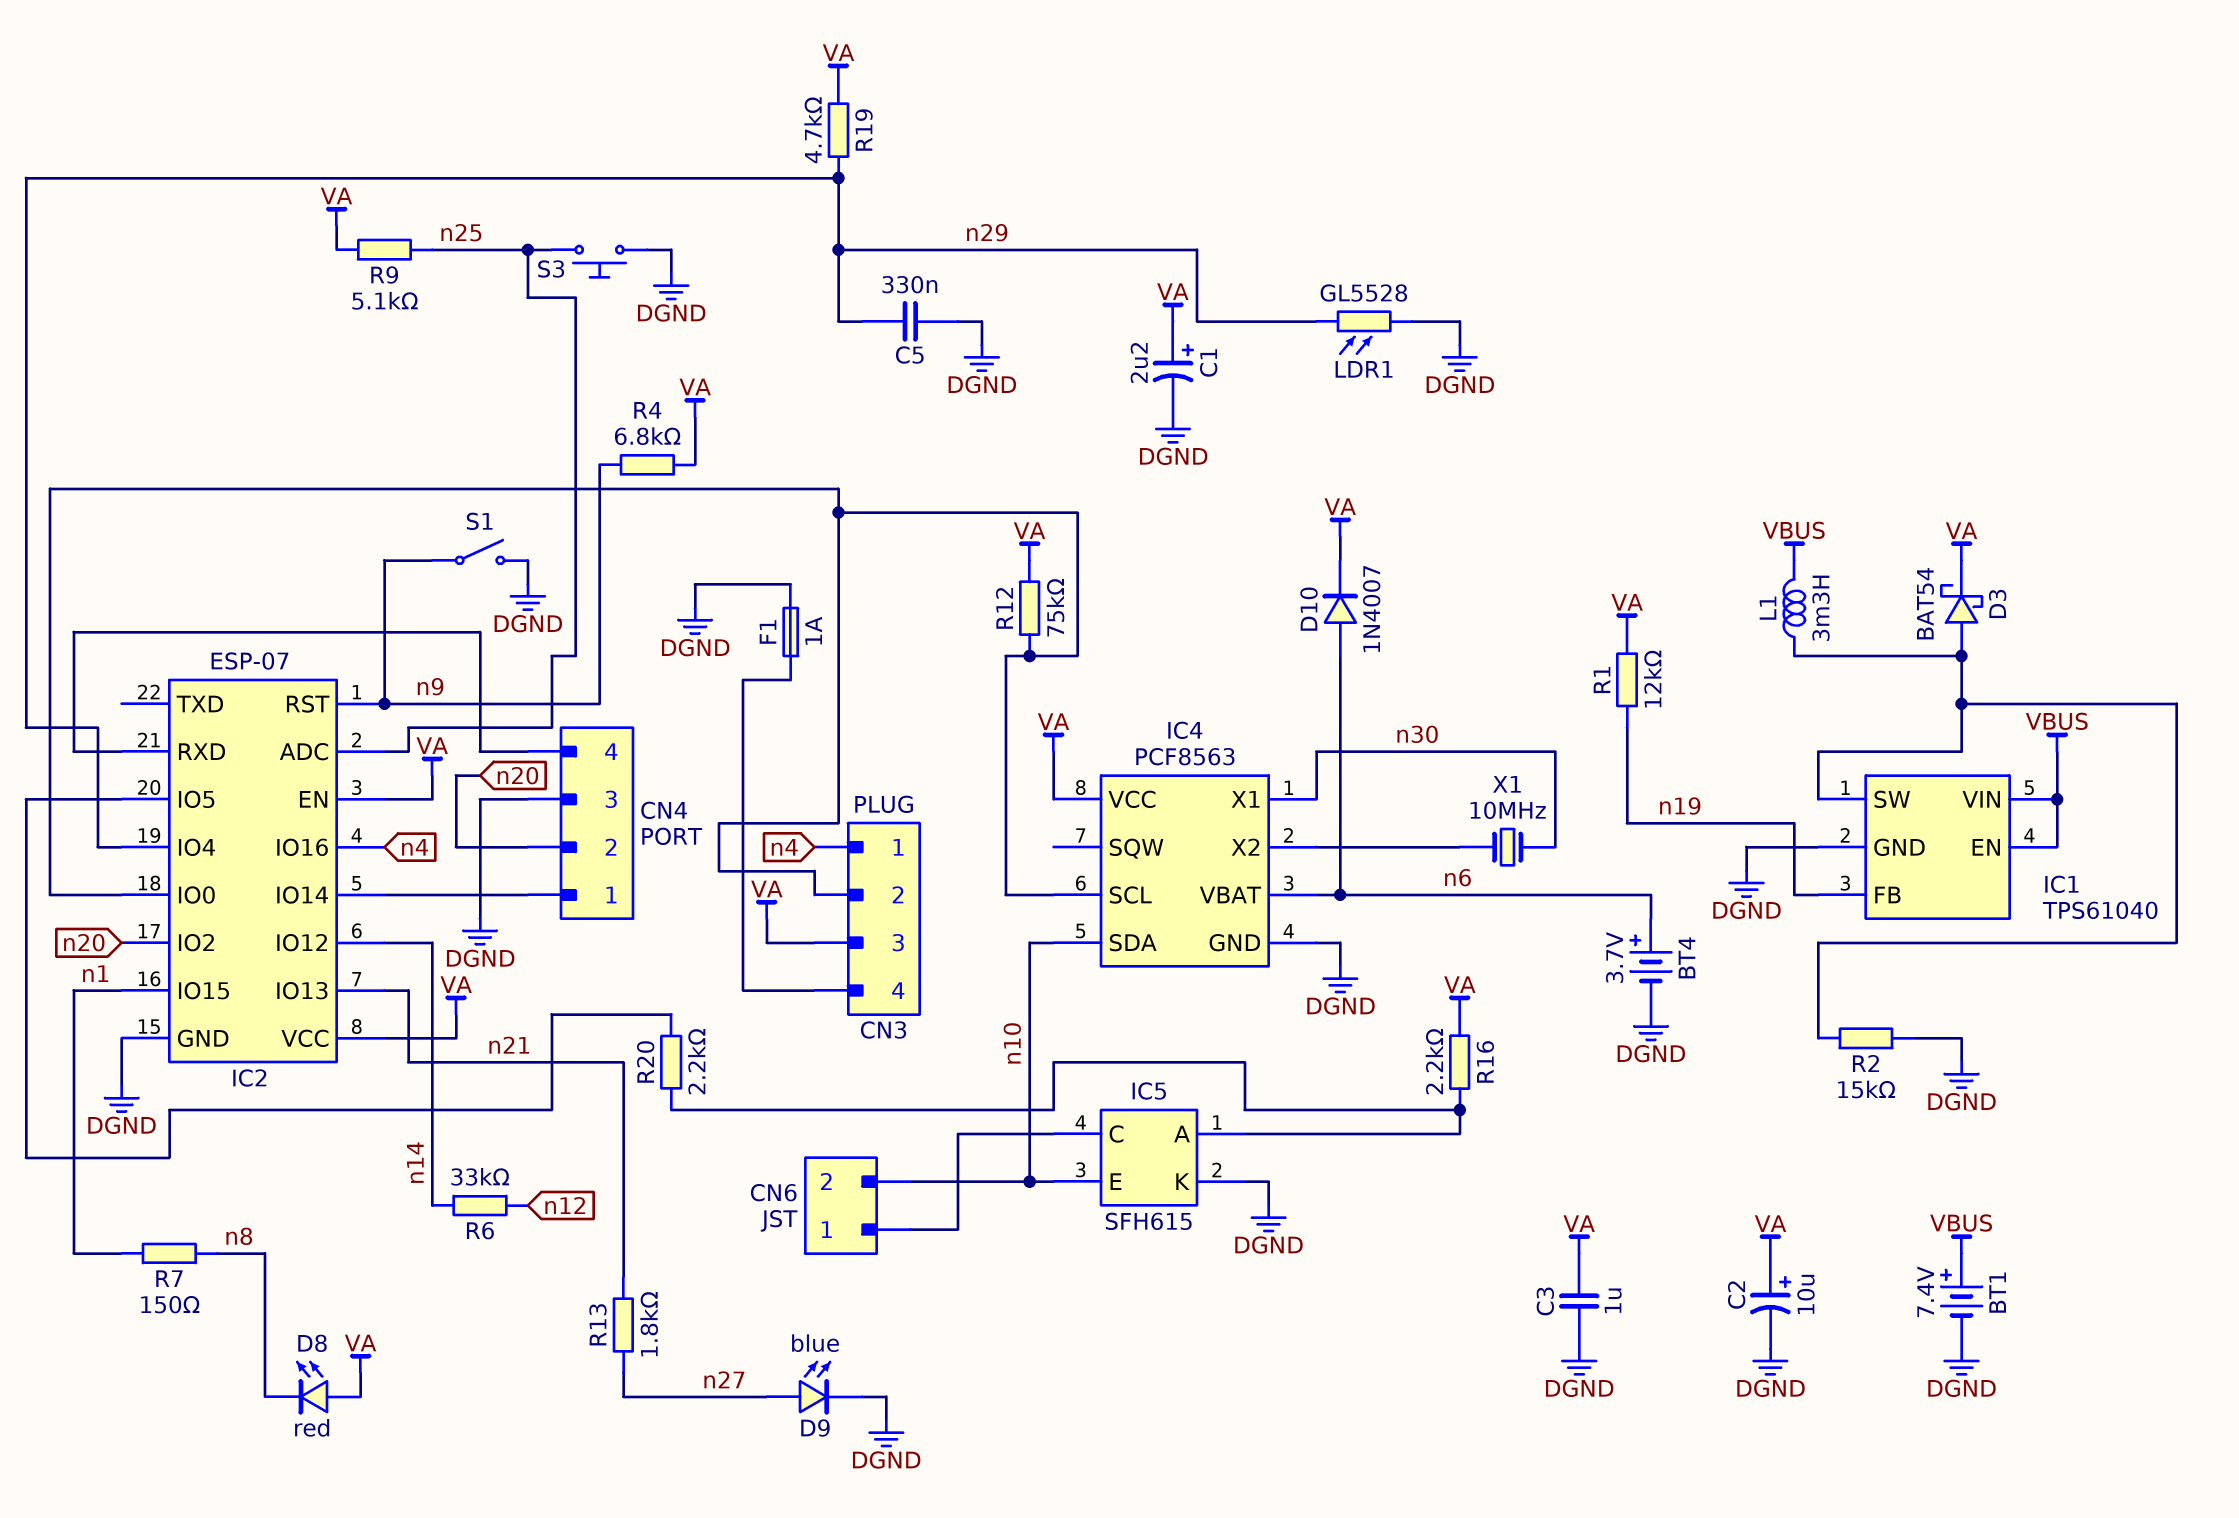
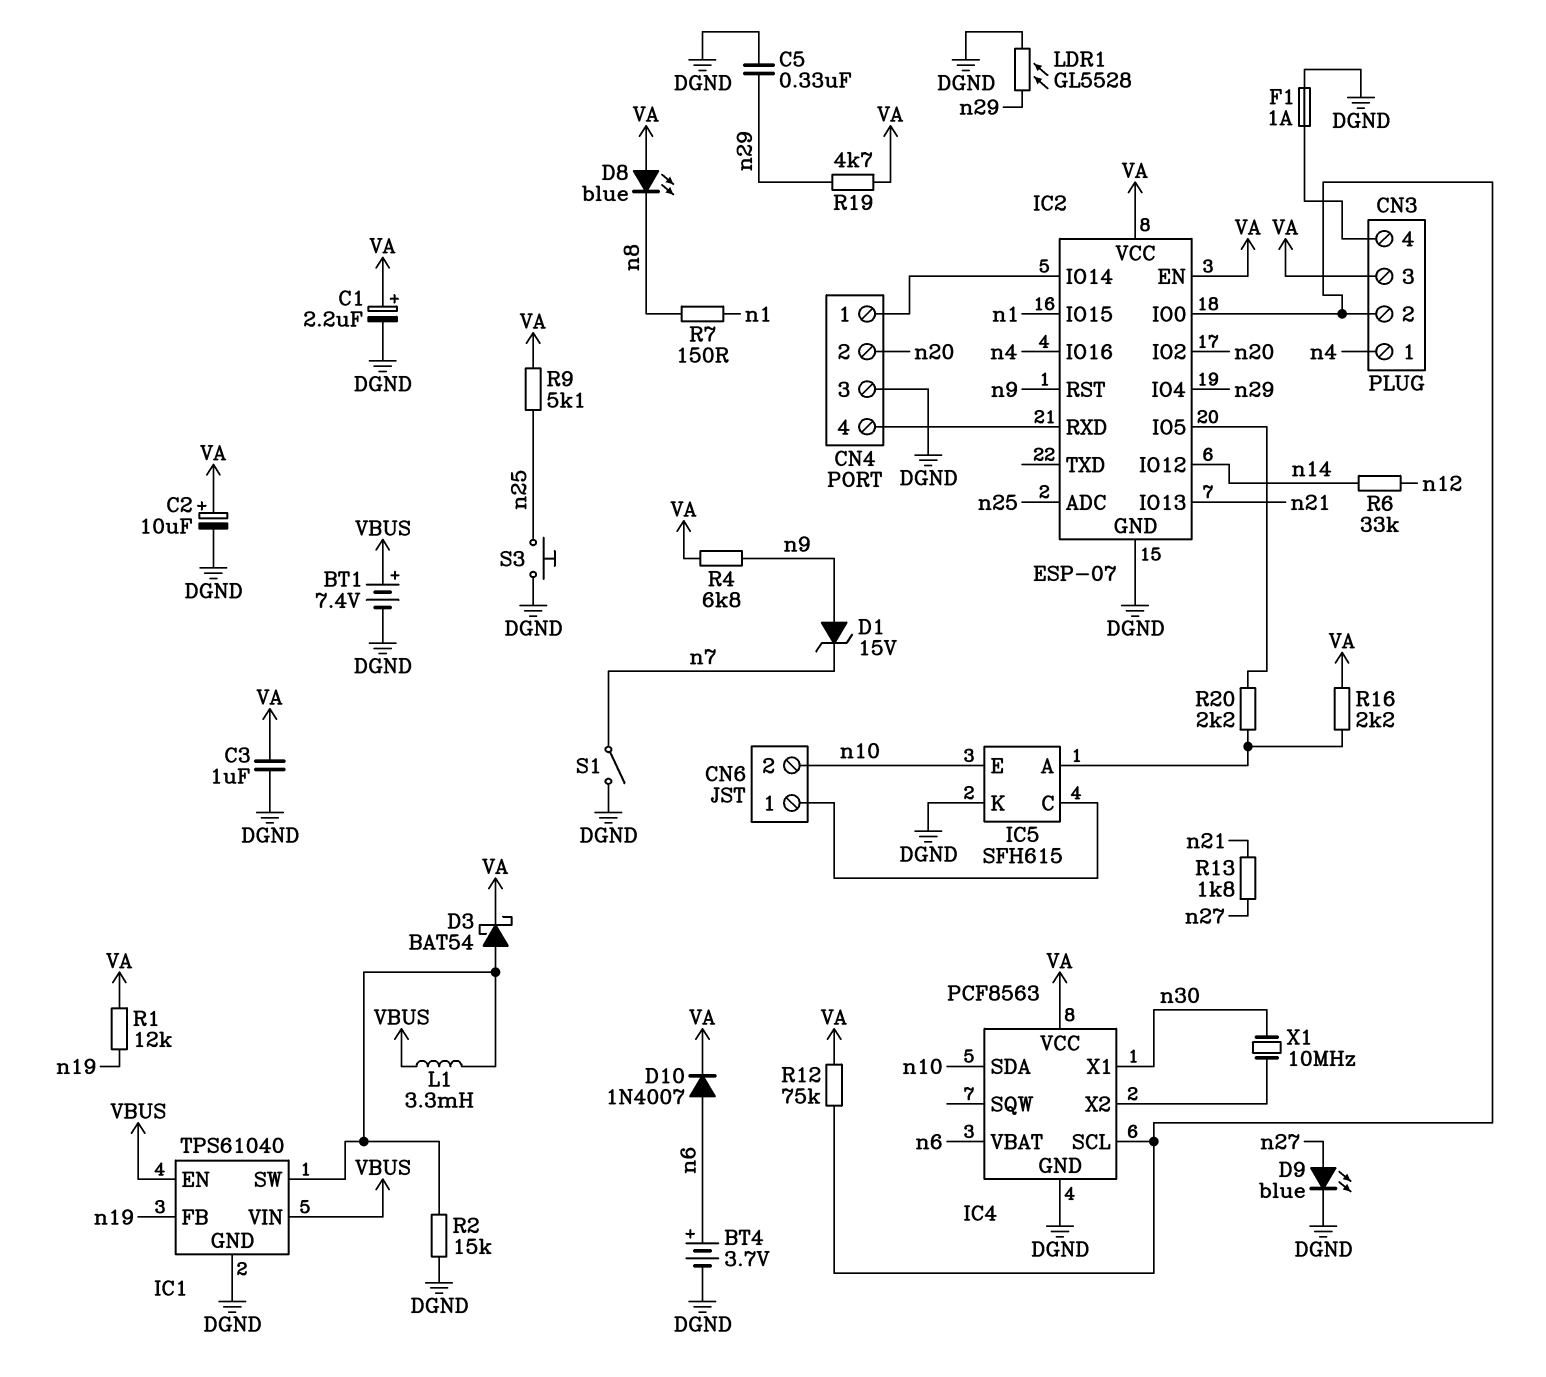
D1: none -> zener 15V (A n9, K n7)
D8: LED red (A VA, K n8) -> LED blue (A VA, K n8)
S1: switch (DGND, n9) -> switch (DGND, n7)

